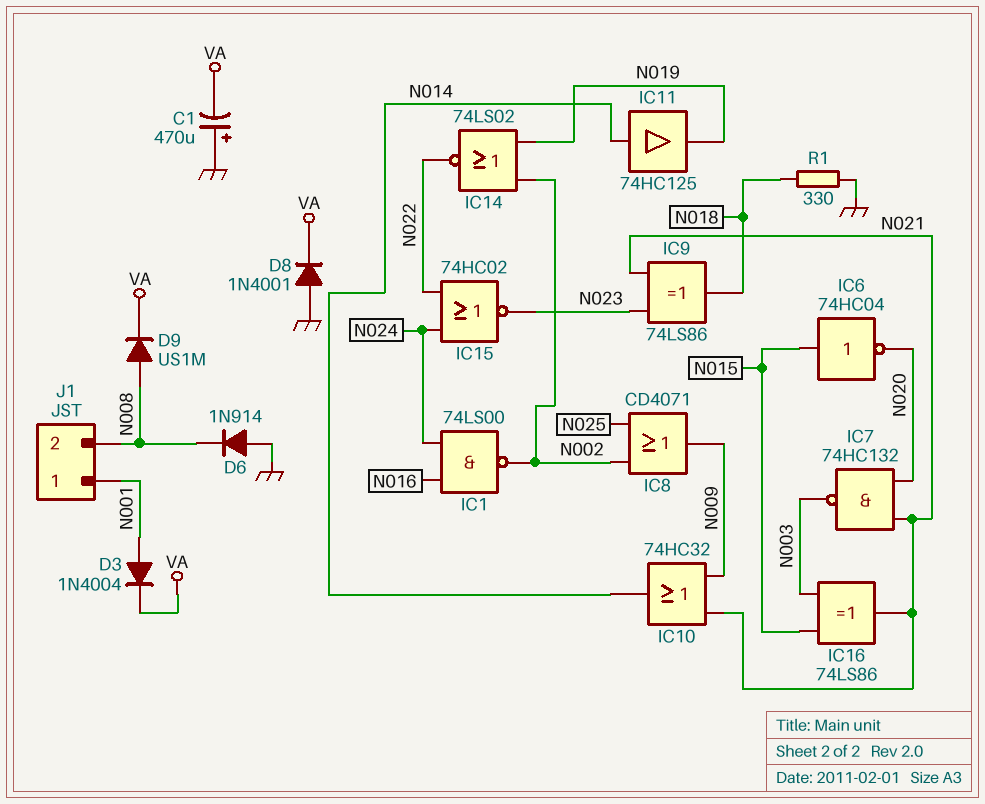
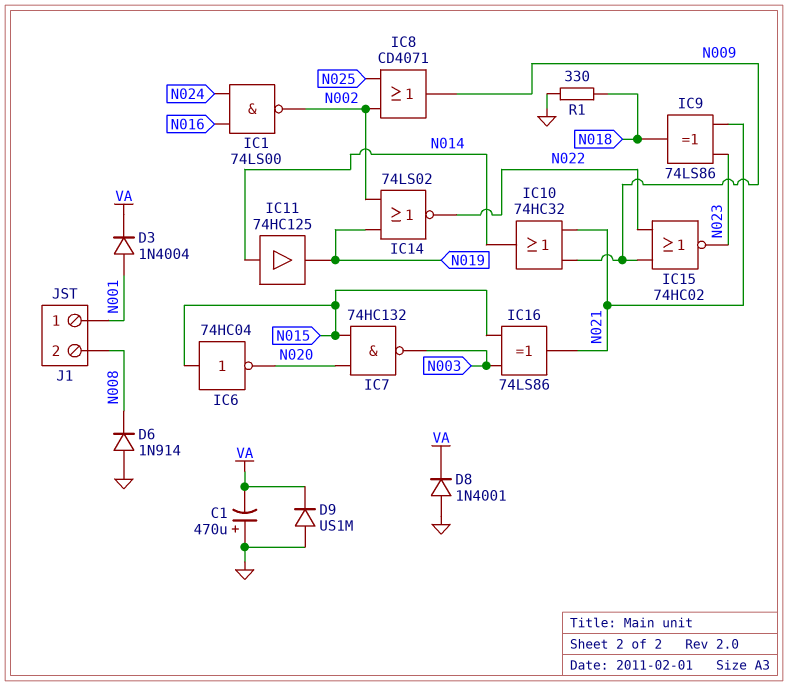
D9: diode US1M (A N008, K VA) -> diode US1M (A GND, K VA)
IC7: NAND 74HC132 (in N020, in N021, out N003) -> NAND 74HC132 (in N015, in N020, out N003)
IC15: NOR 74HC02 (in N022, in N024, out N023) -> NOR 74HC02 (in N009, in N022, out N023)

